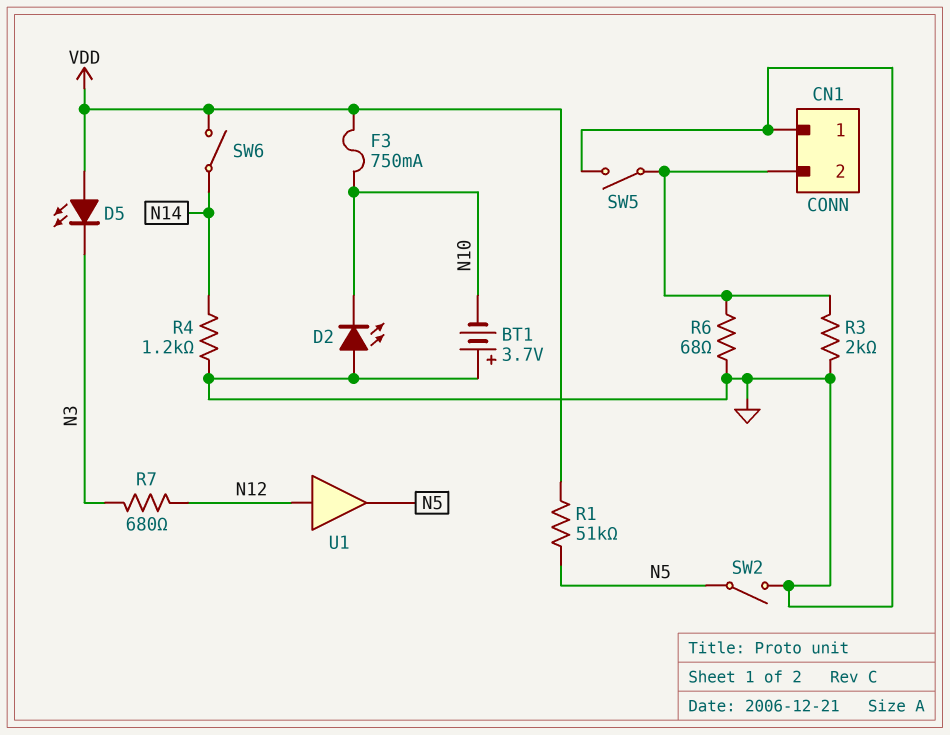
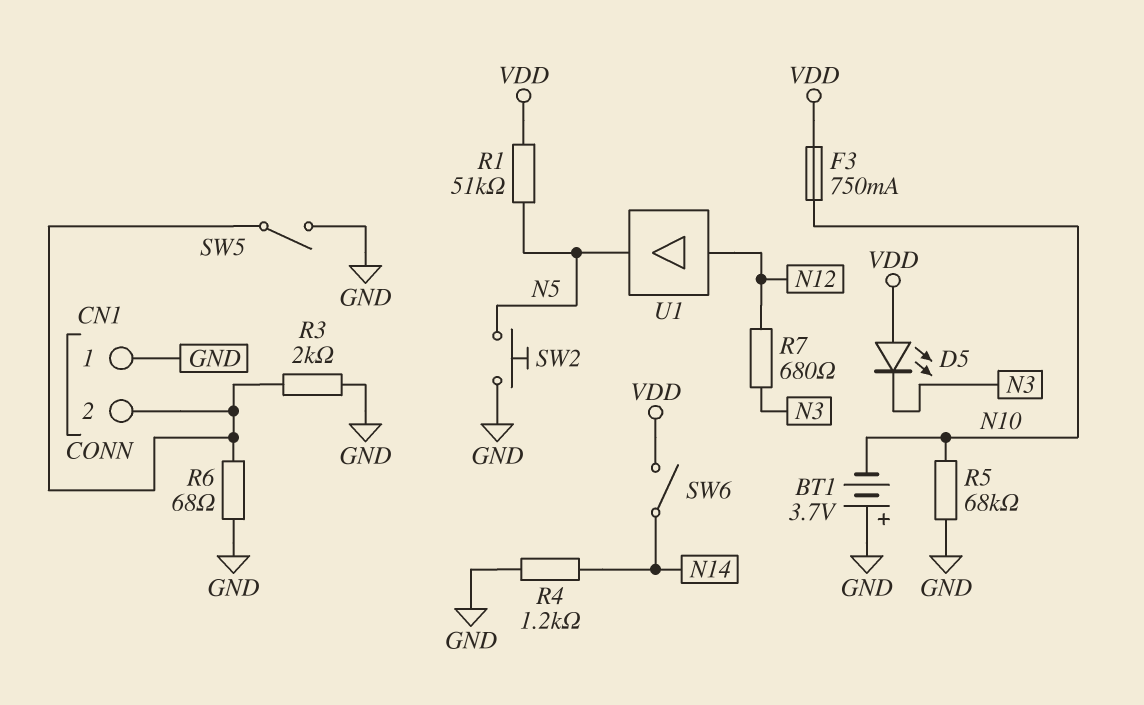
D2: LED (A GND, K N10) -> none
R5: none -> 68k (GND, N10)
SW2: switch (GND, N5) -> button (GND, N5)

